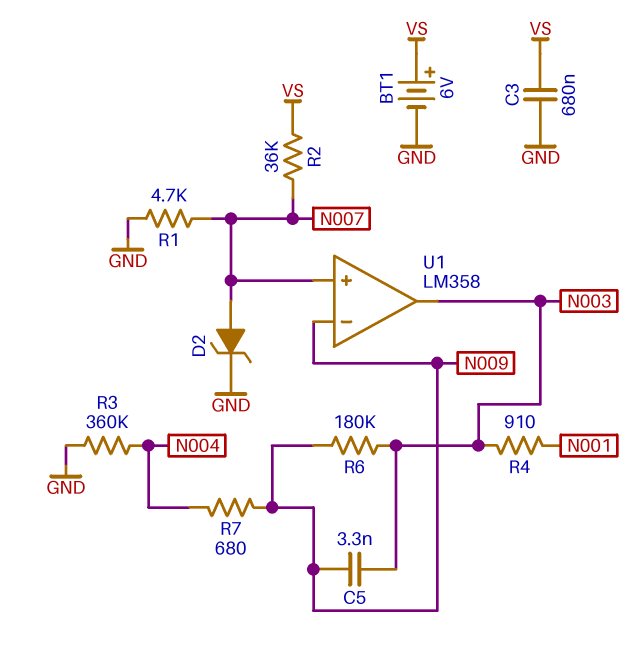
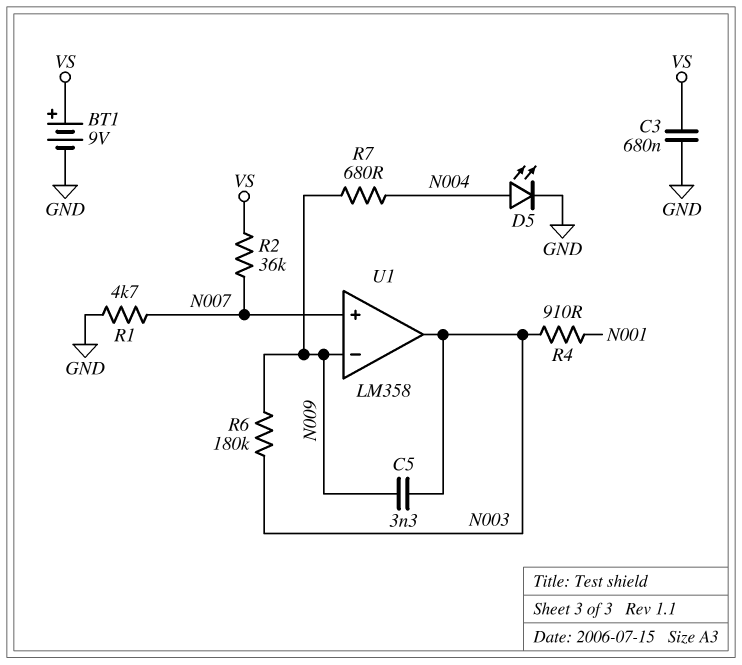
BT1: 6V (plus VS, minus GND) -> 9V (plus VS, minus GND)
D2: zener (A N007, K GND) -> none
D5: none -> LED (A N004, K GND)
R3: 360k (GND, N004) -> none

